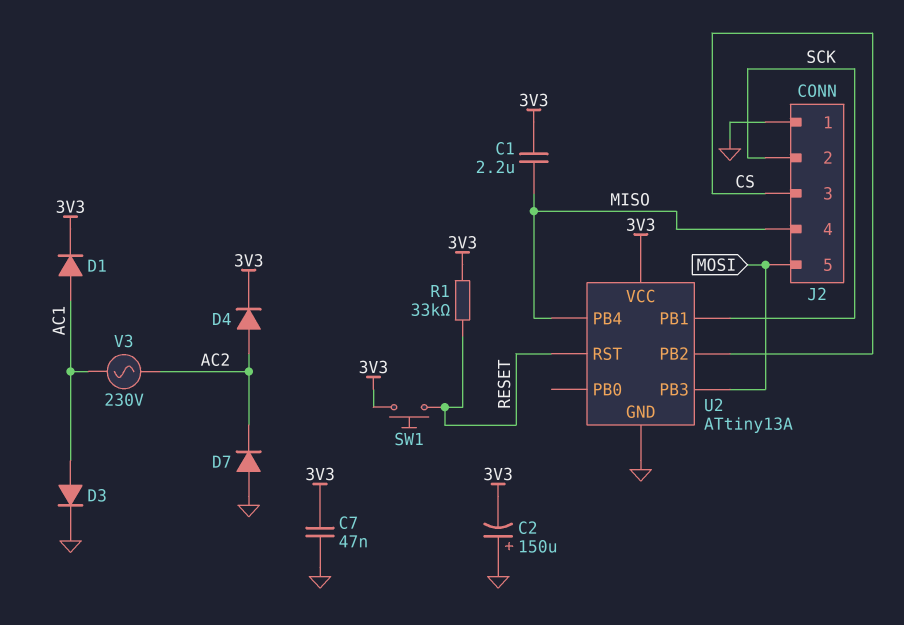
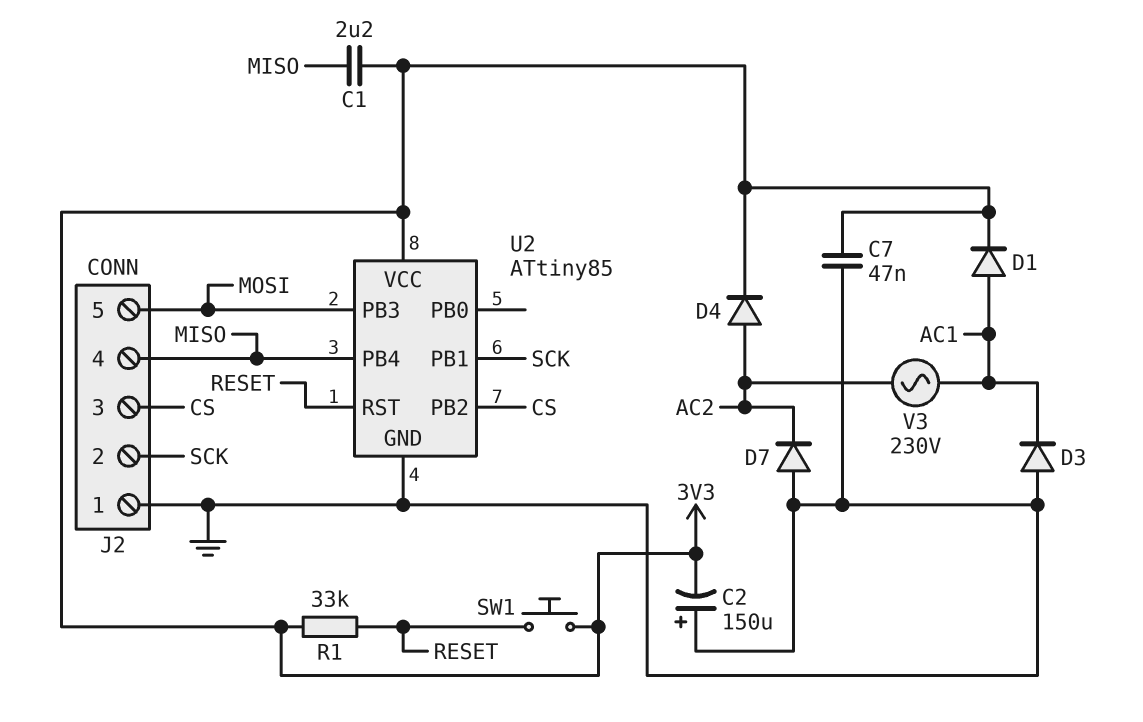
D3: diode (A AC1, K GND) -> diode (A GND, K AC1)
U2: ATtiny13A -> ATtiny85

